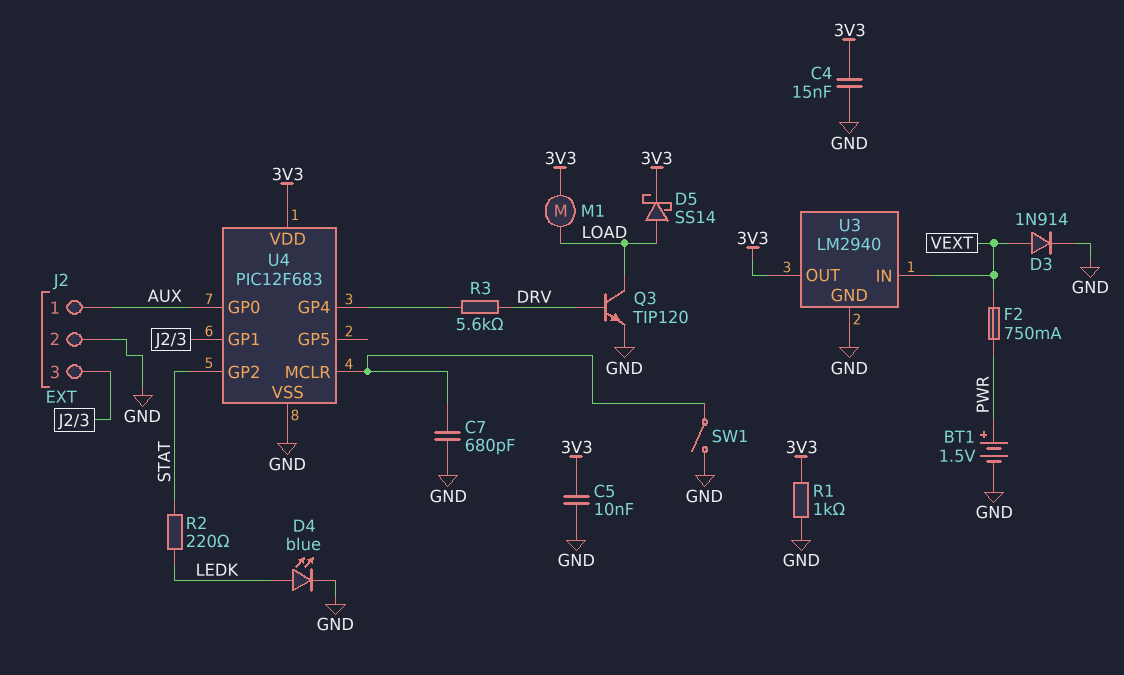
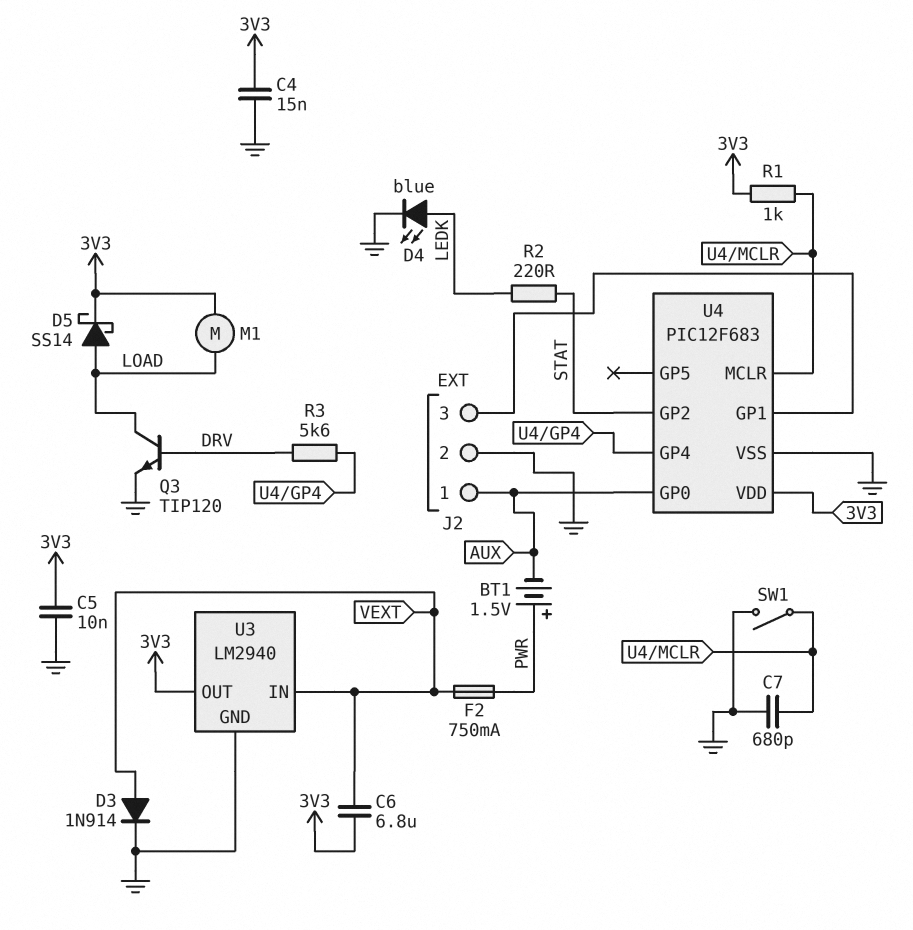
BT1: 1.5V (plus PWR, minus GND) -> 1.5V (plus PWR, minus AUX)
C6: none -> 6.8uF (3V3, VEXT)
R1: 1k (3V3, GND) -> 1k (3V3, U4/MCLR)

